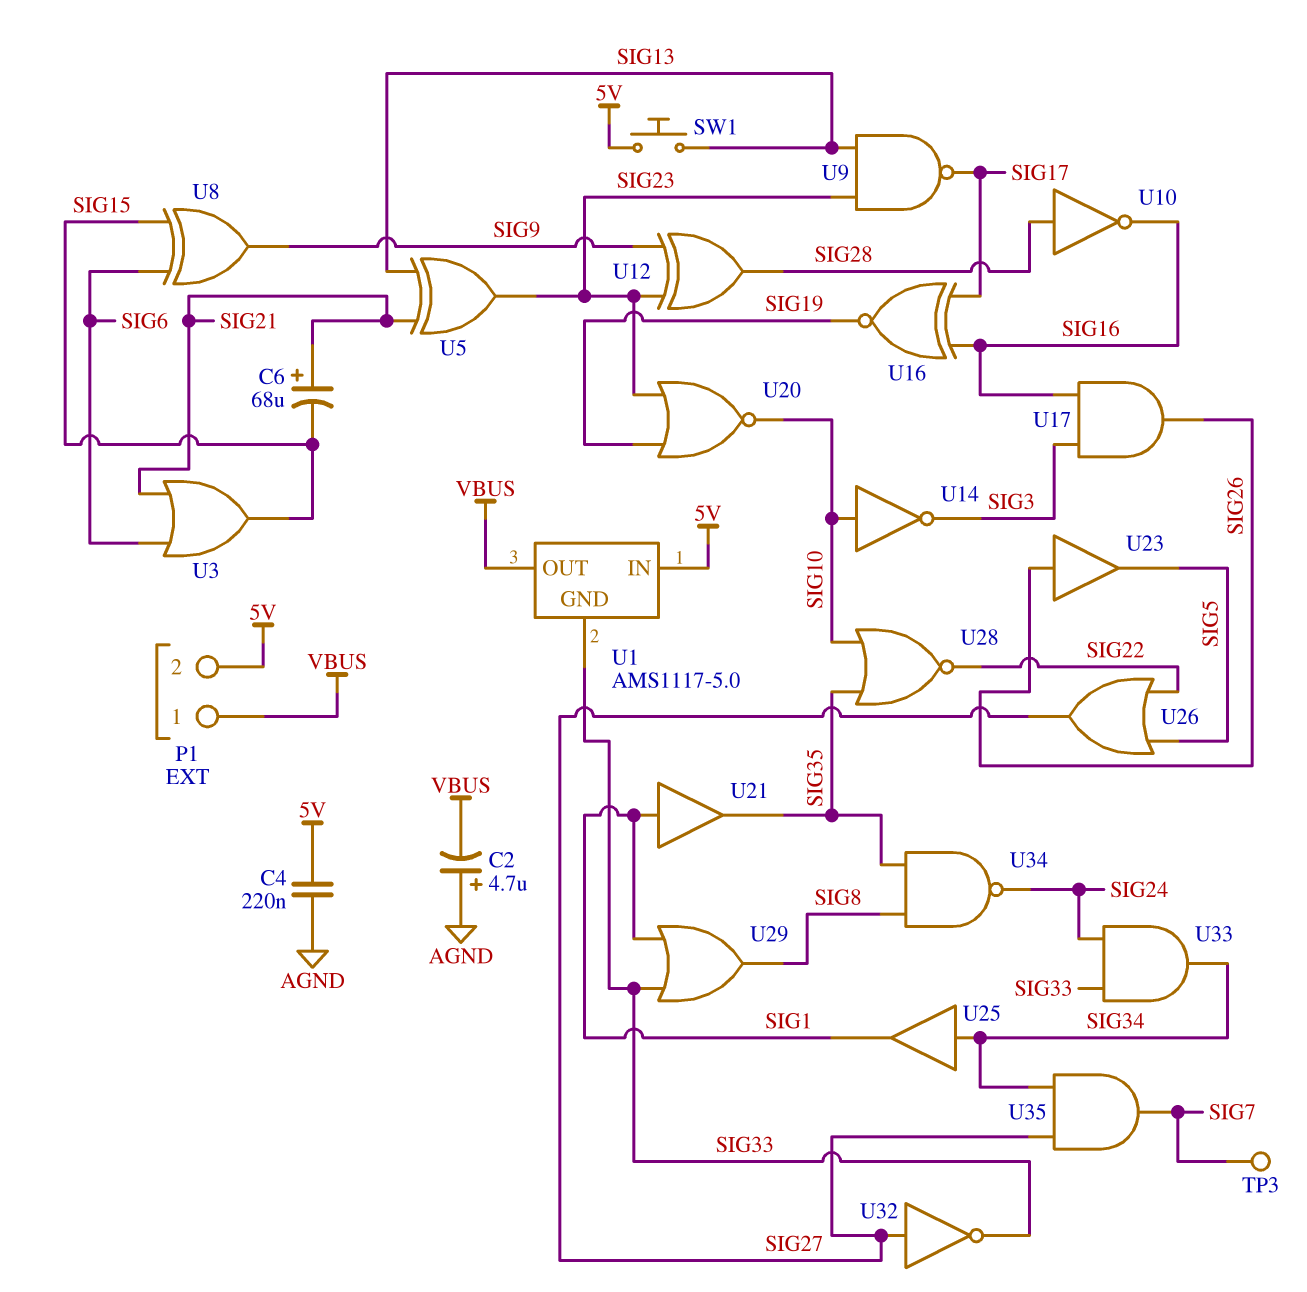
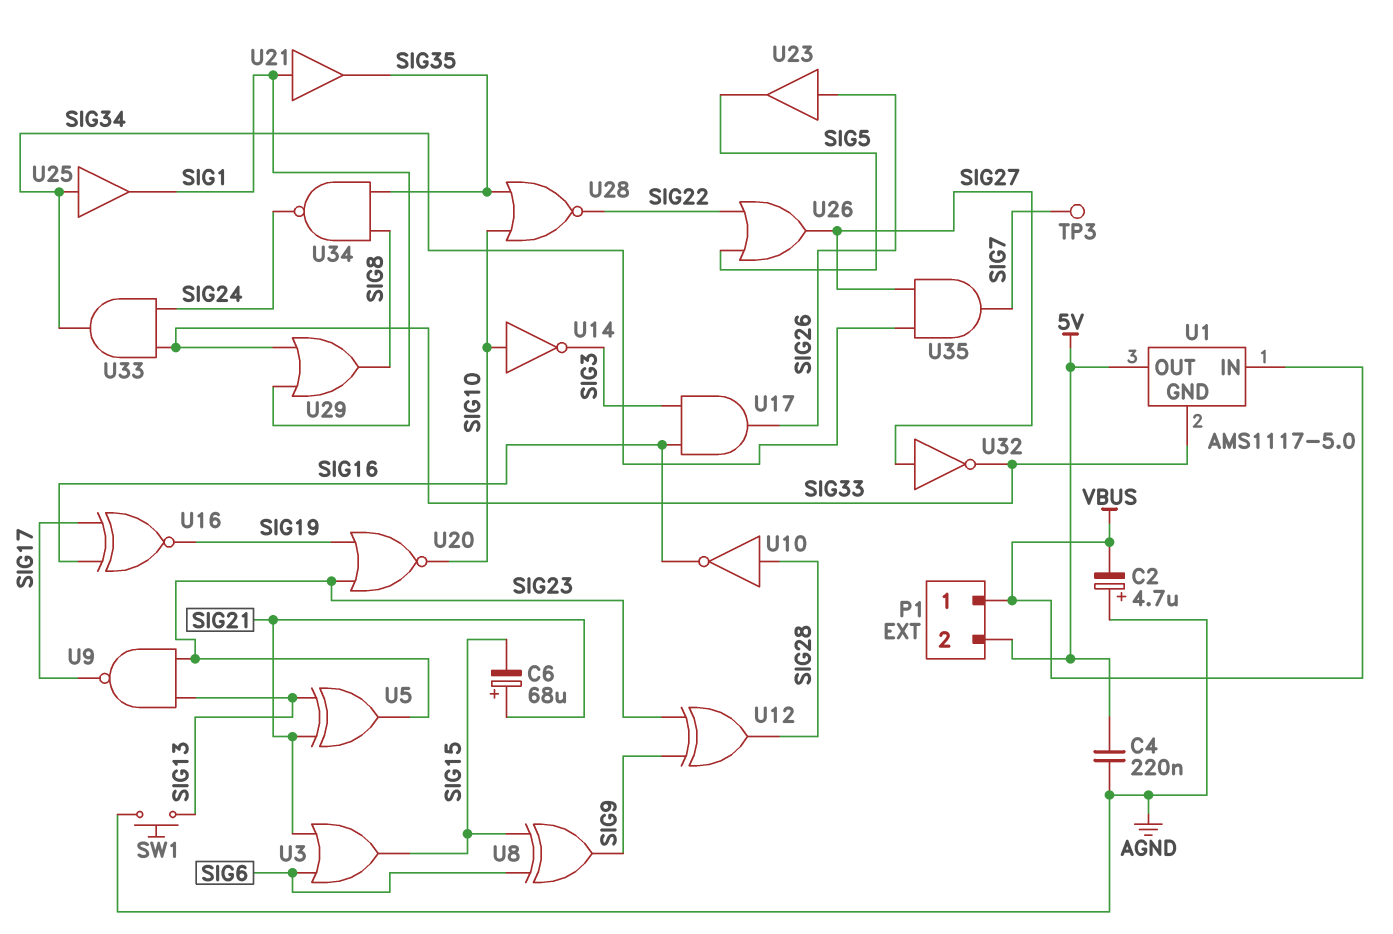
SW1: button (5V, SIG13) -> button (AGND, SIG13)
U1 pin IN: 5V -> VBUS
U1 pin OUT: VBUS -> 5V

